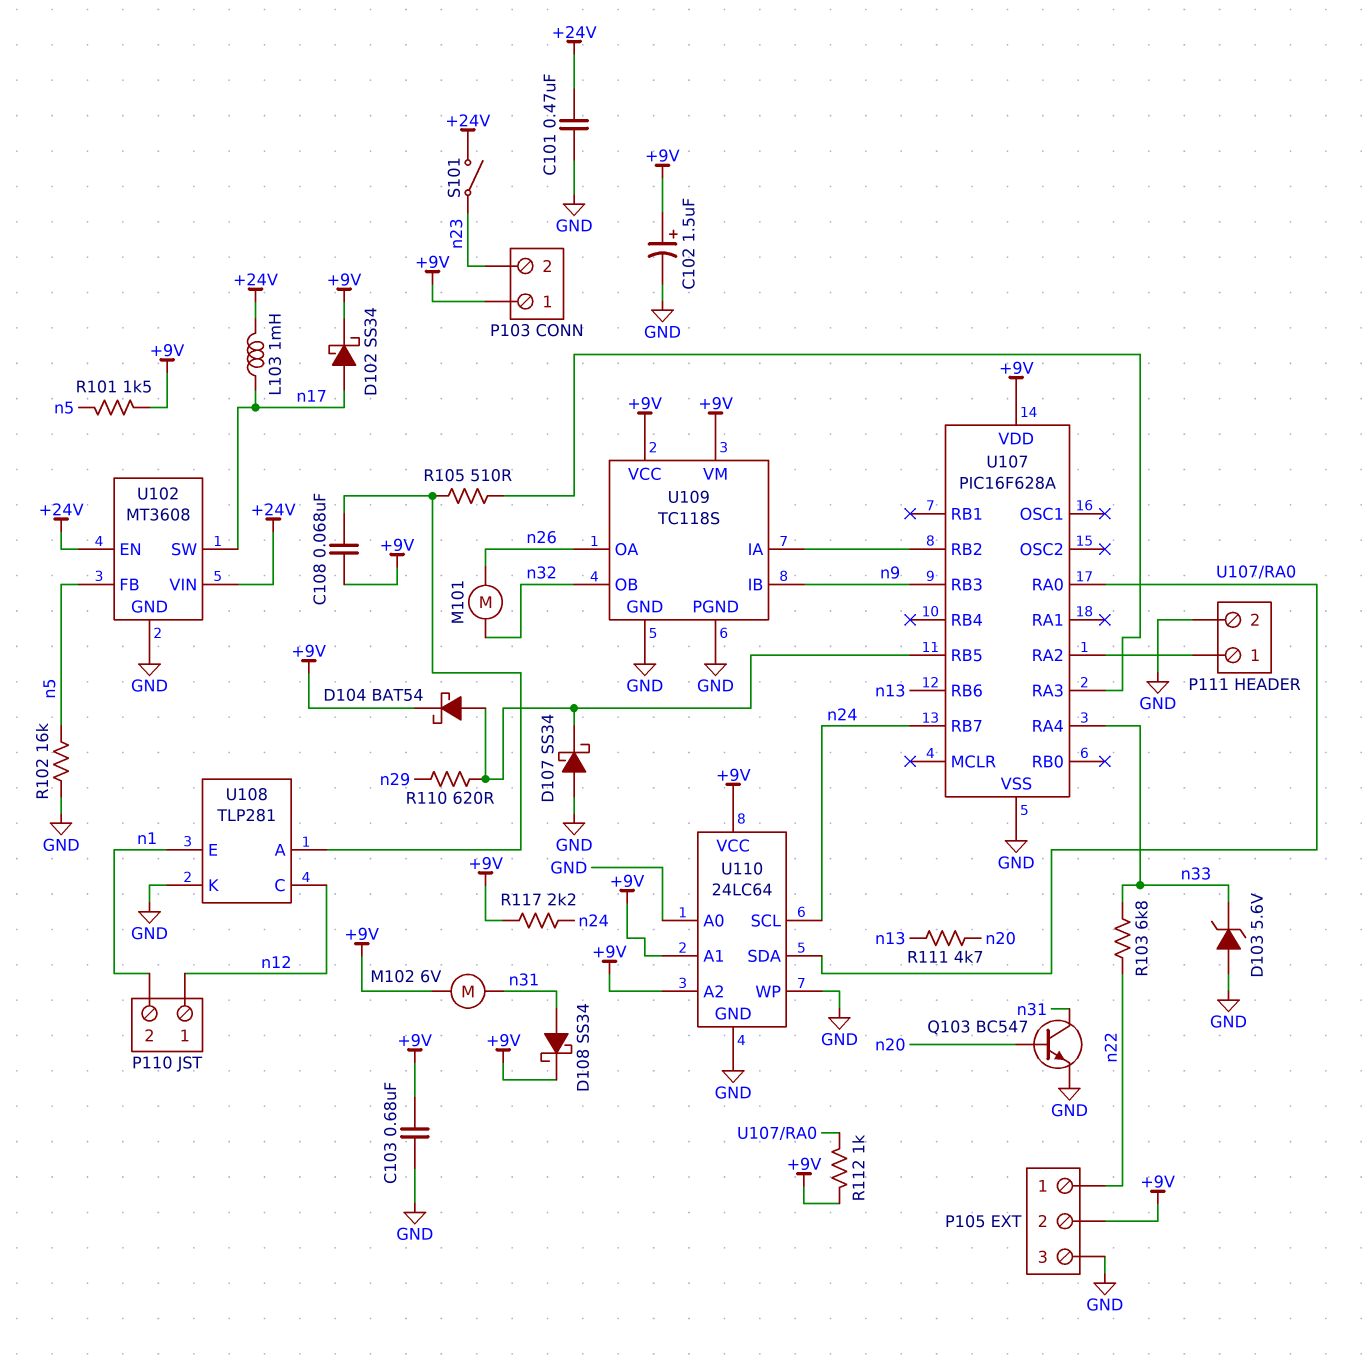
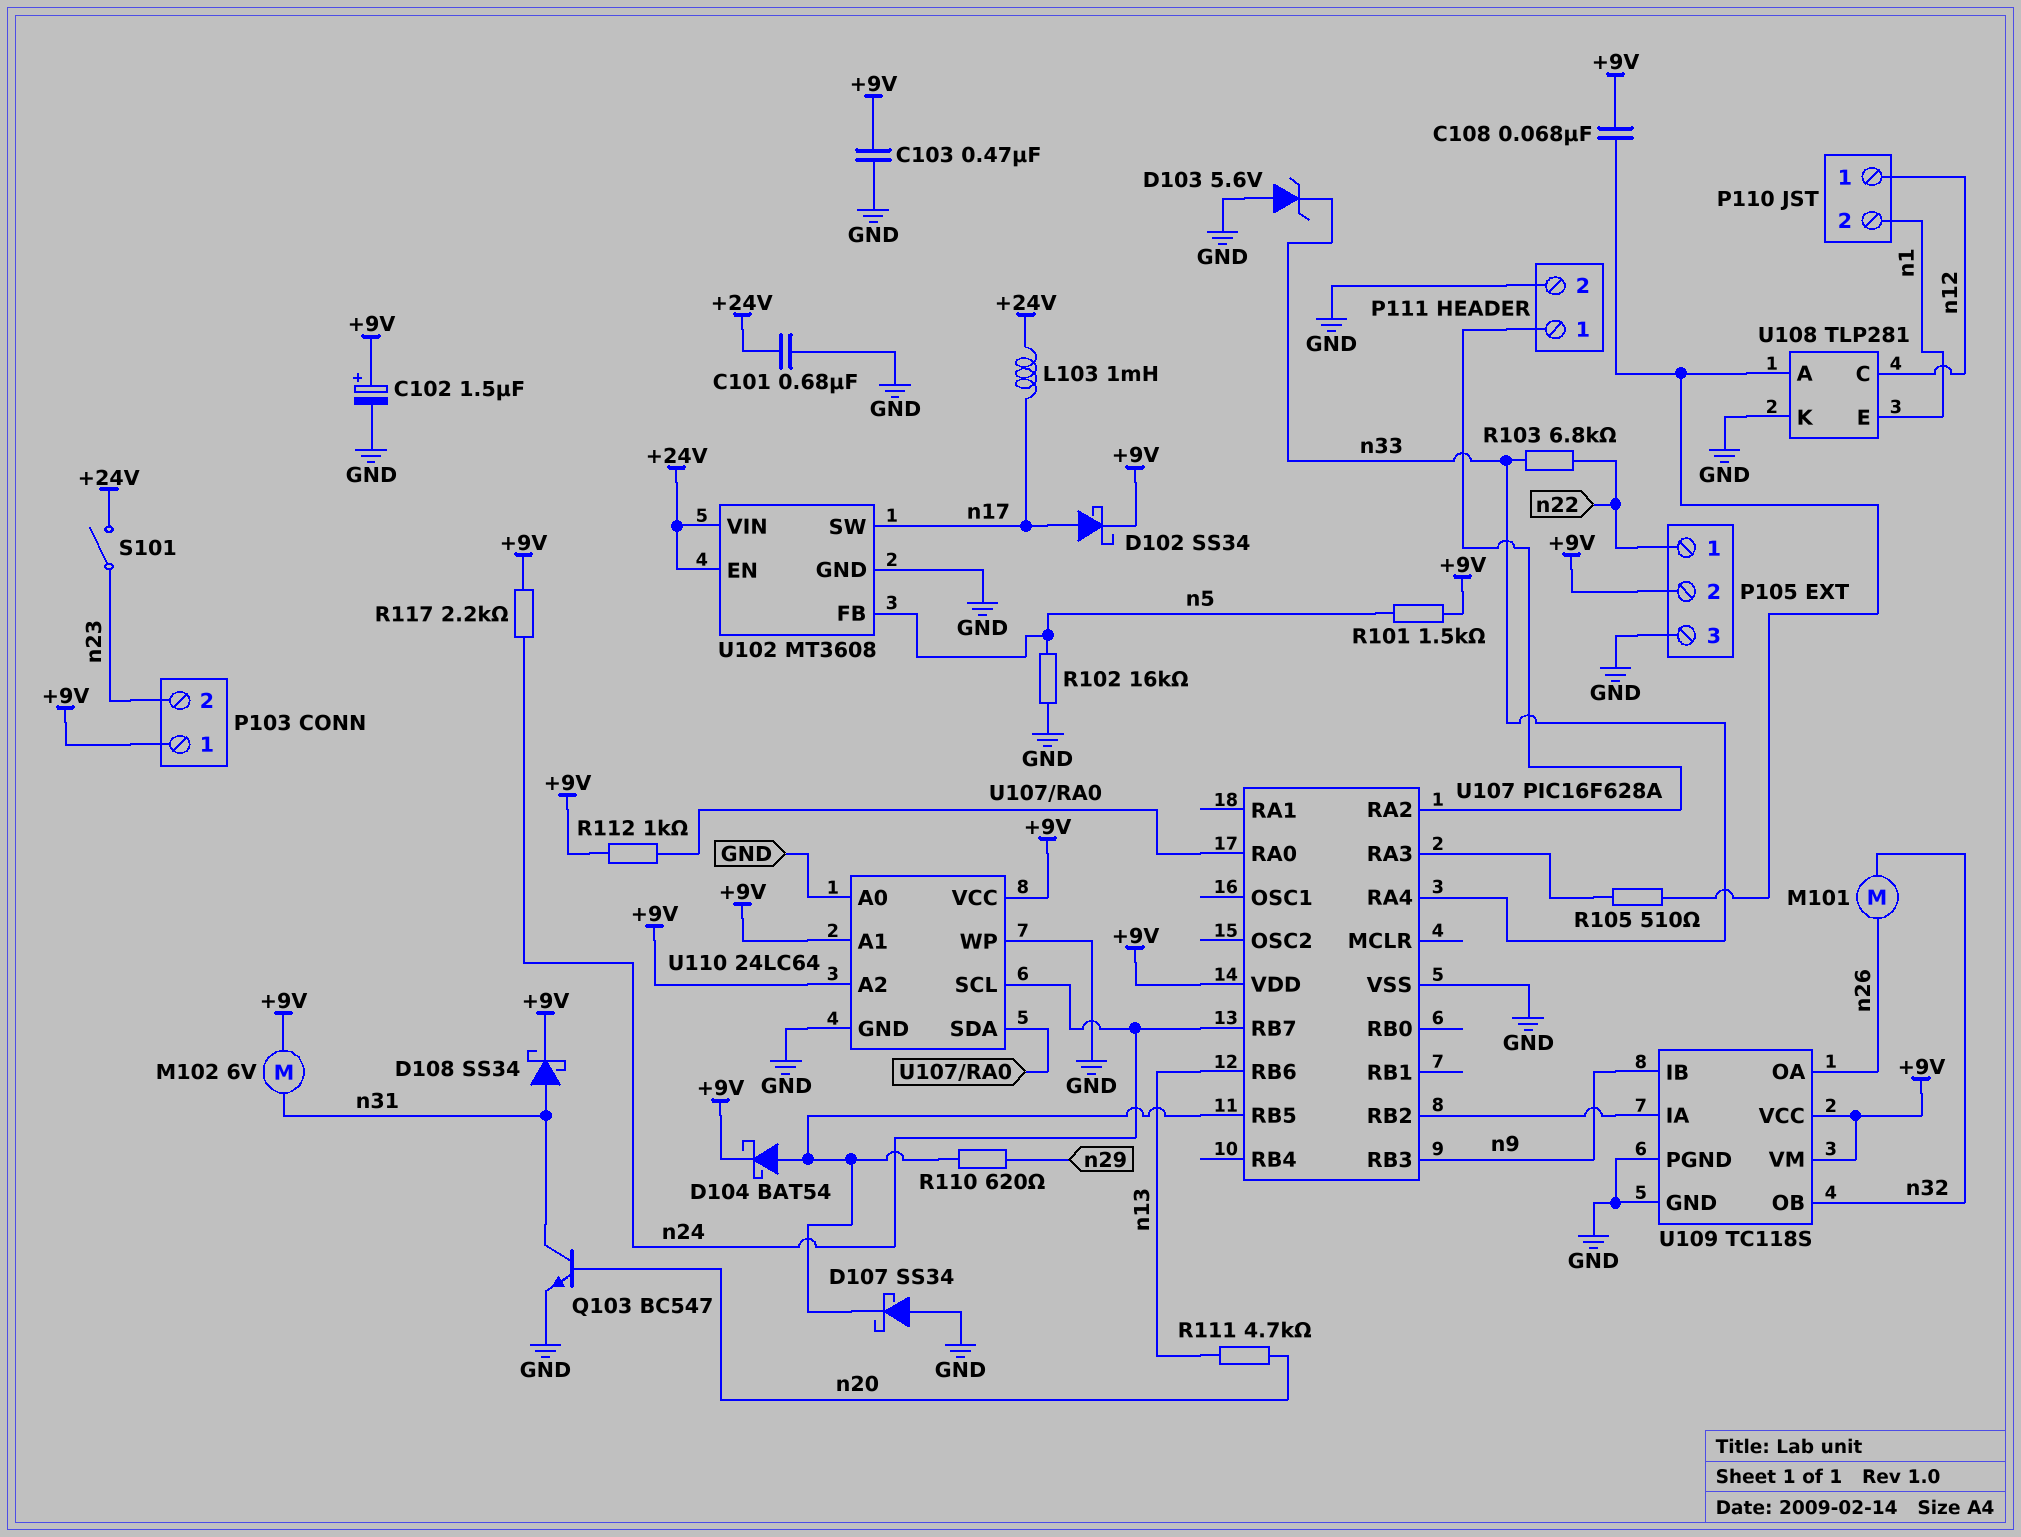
C101: 470nF (+24V, GND) -> 680nF (+24V, GND)
C103: 680nF (+9V, GND) -> 470nF (+9V, GND)

